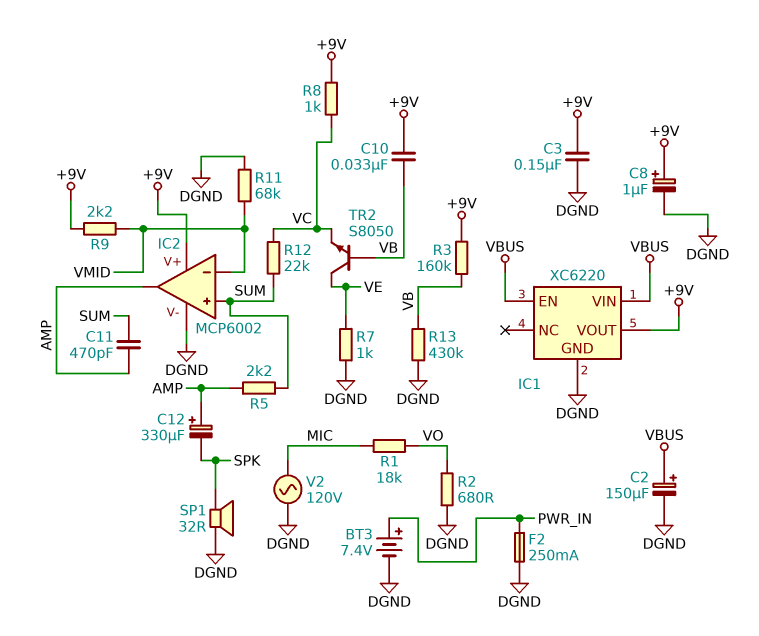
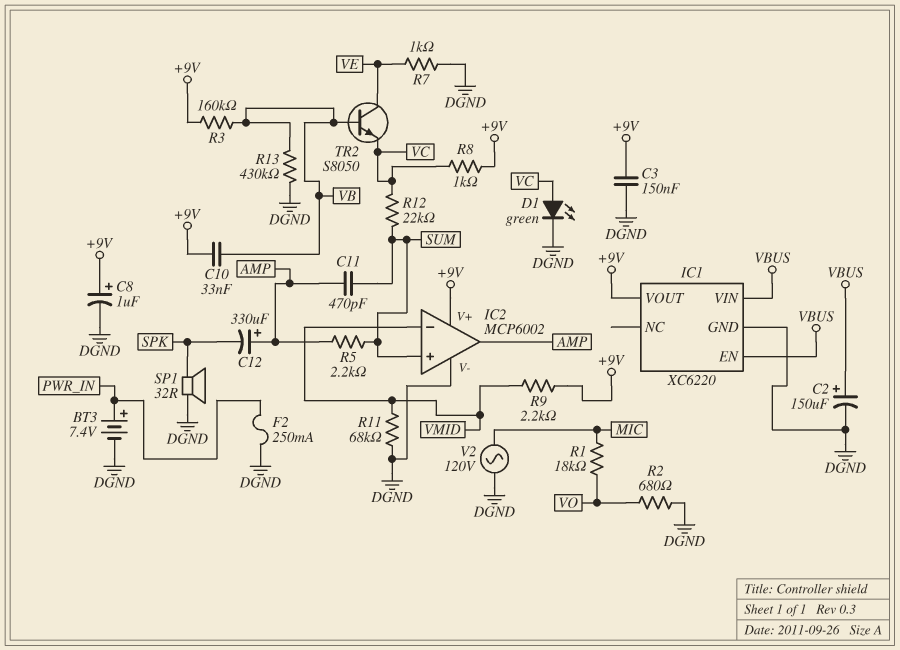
D1: none -> LED green (A VC, K DGND)

